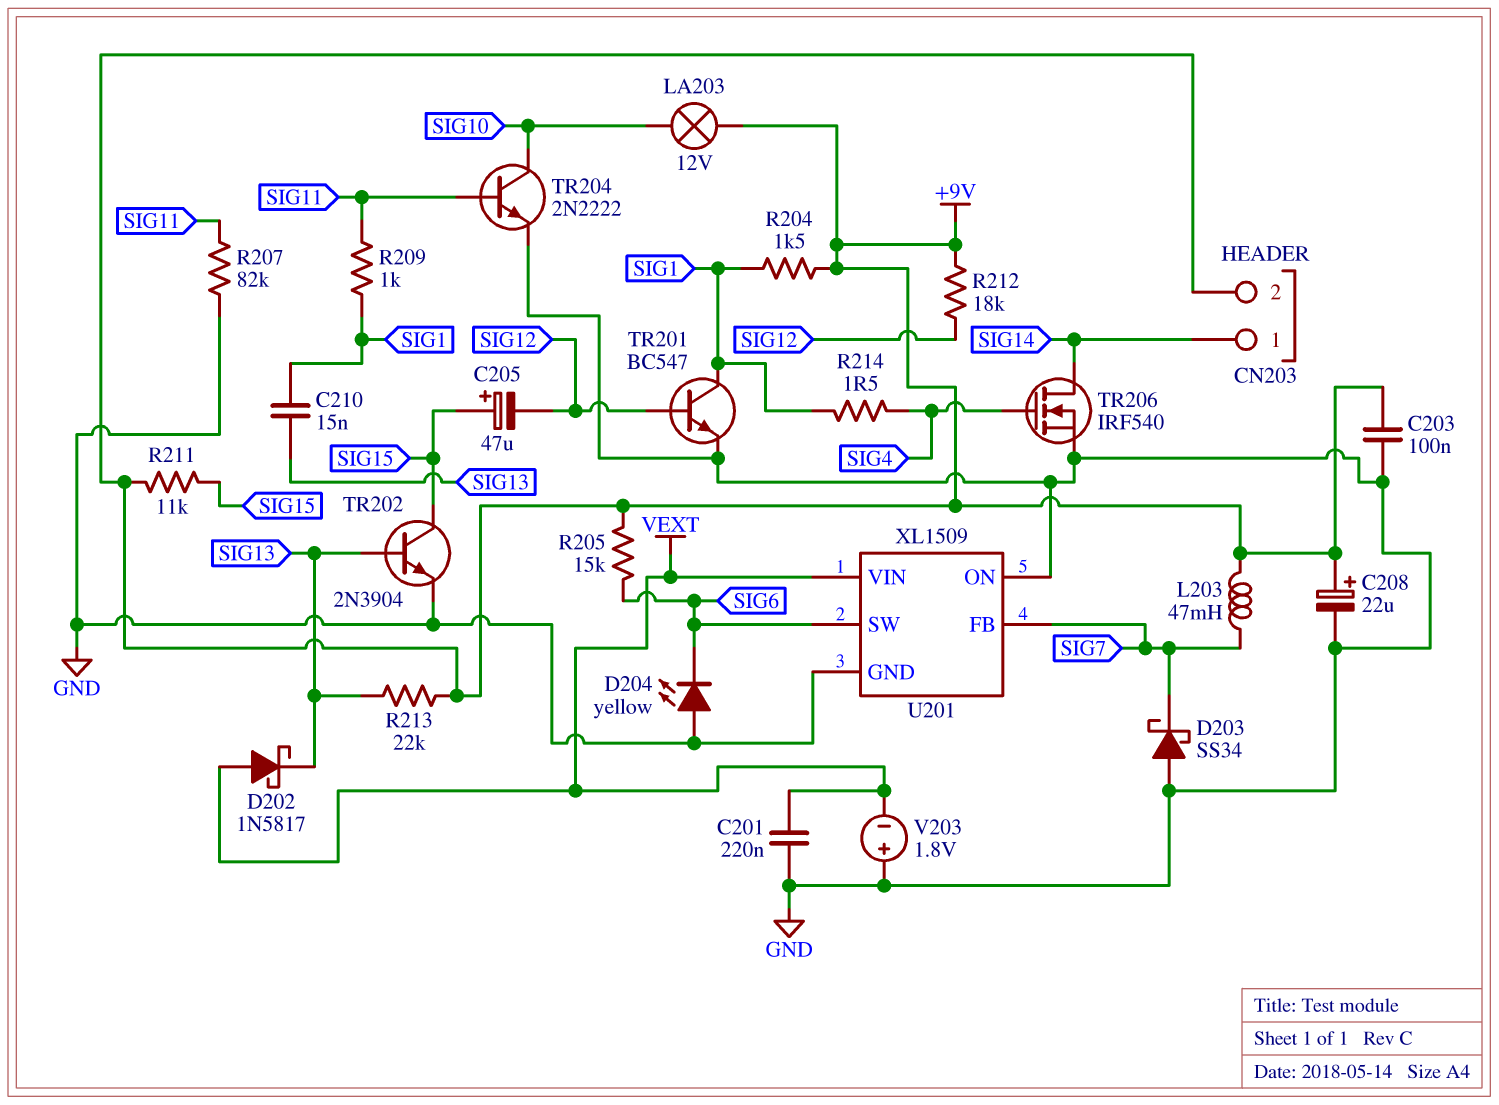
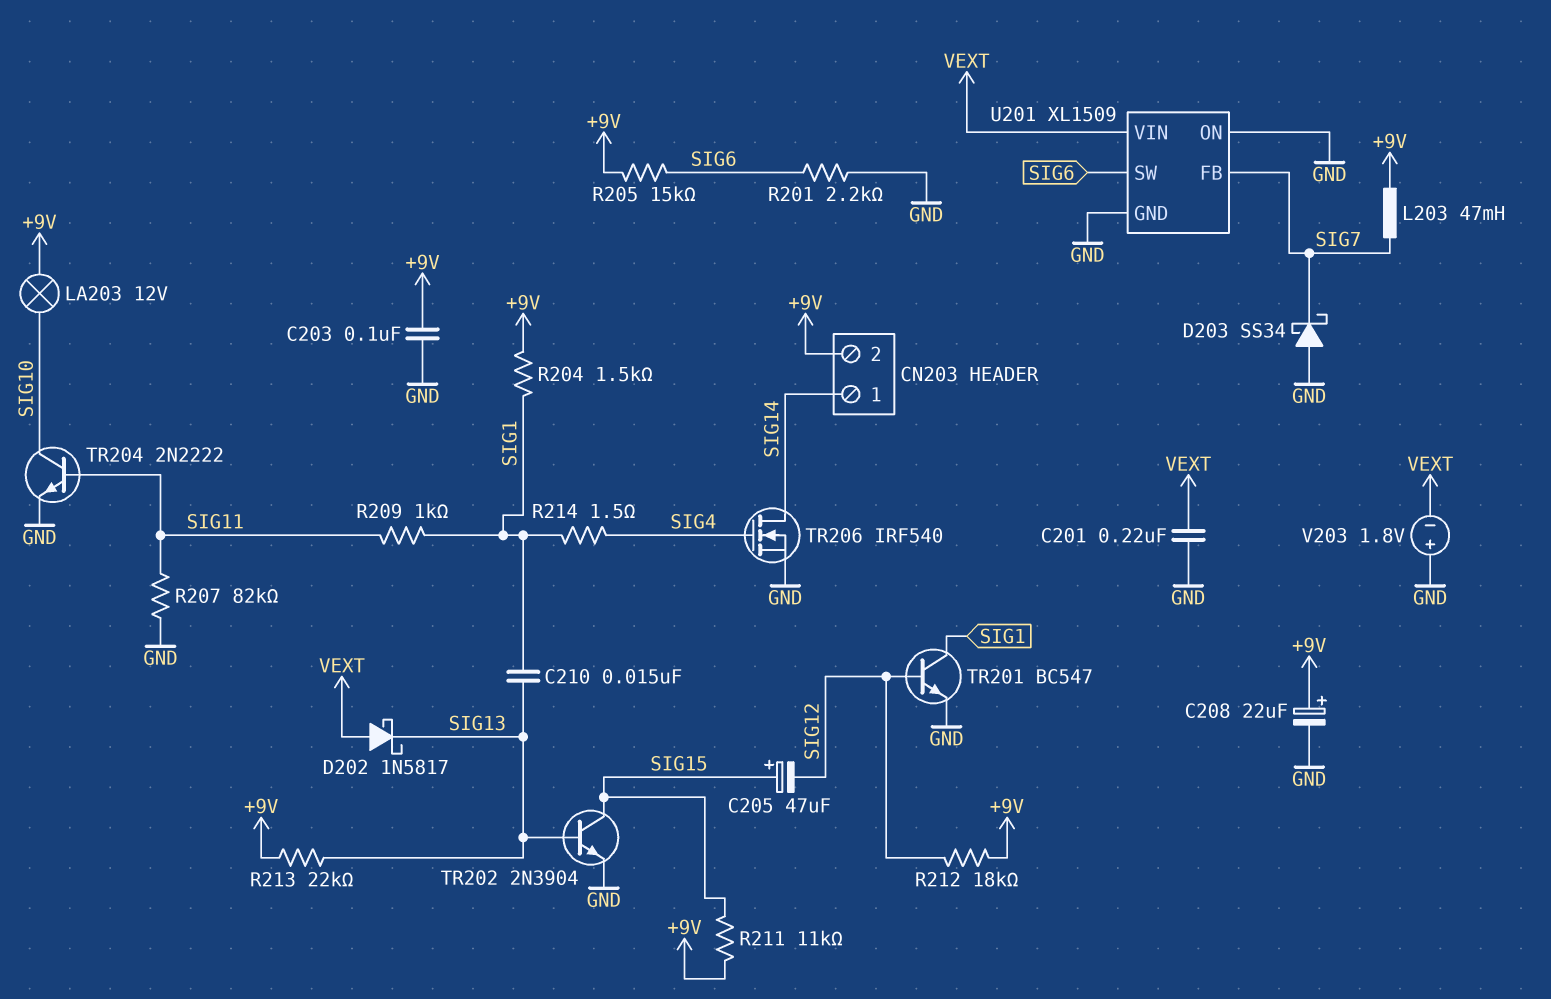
D204: LED yellow (A GND, K SIG6) -> none
R201: none -> 2.2k (GND, SIG6)

